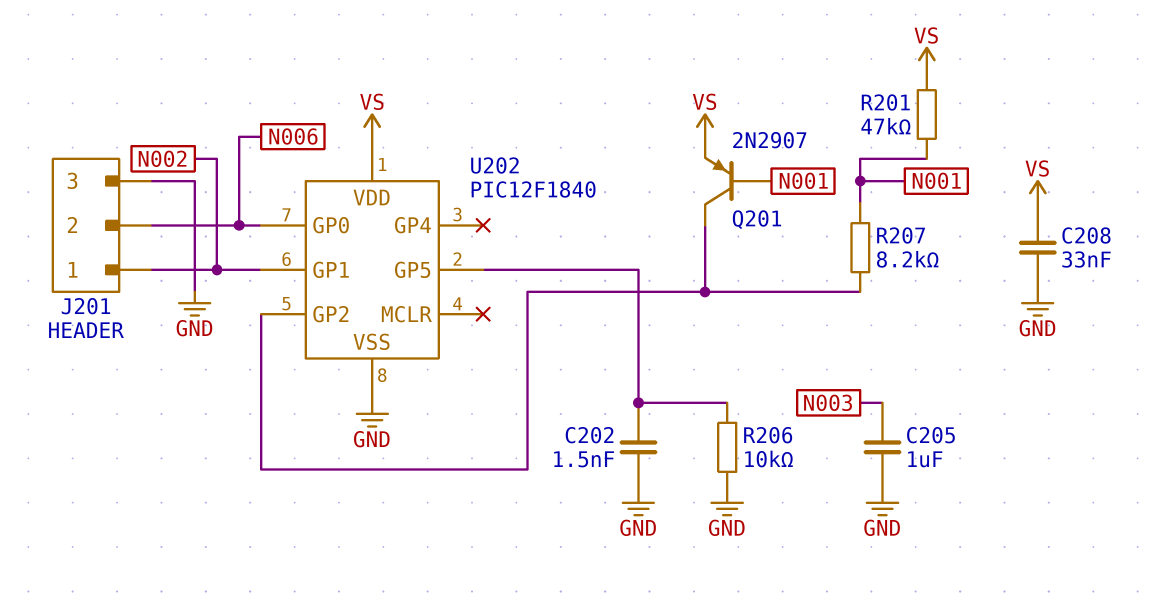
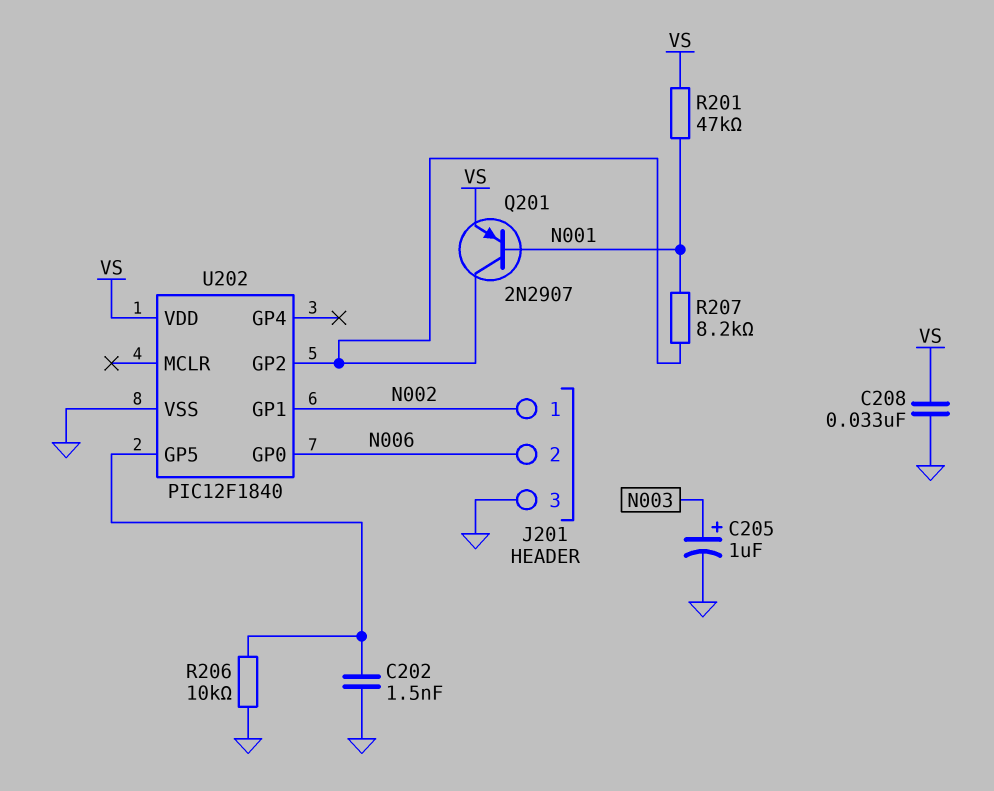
C205: 1uF (GND, N003) -> 1uF (plus N003, minus GND)

